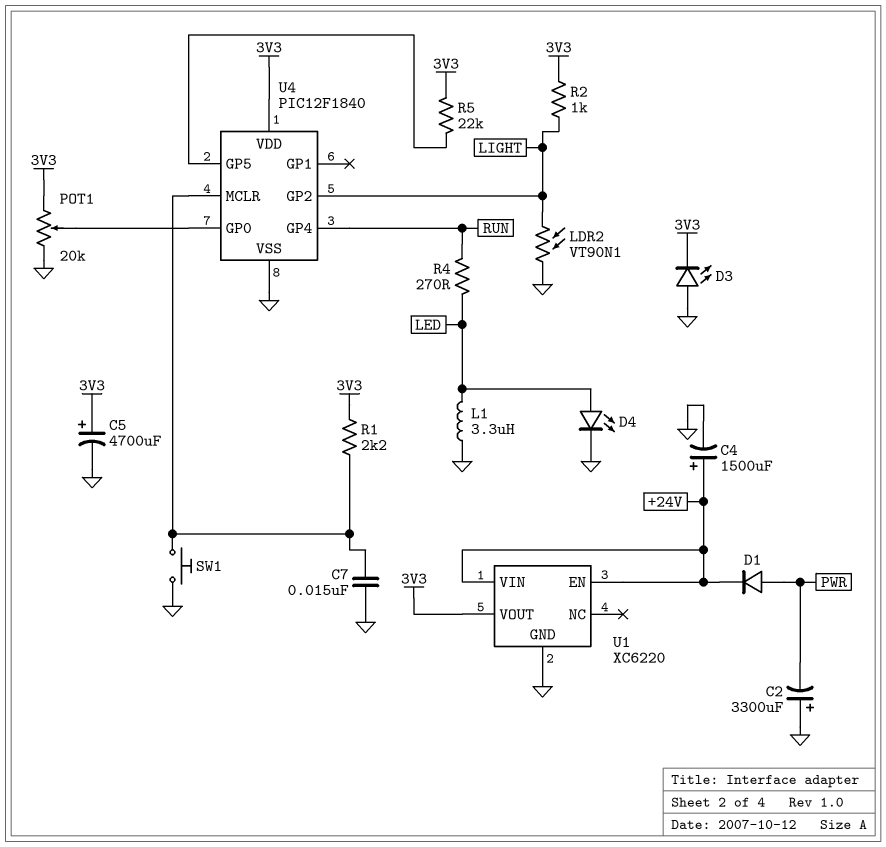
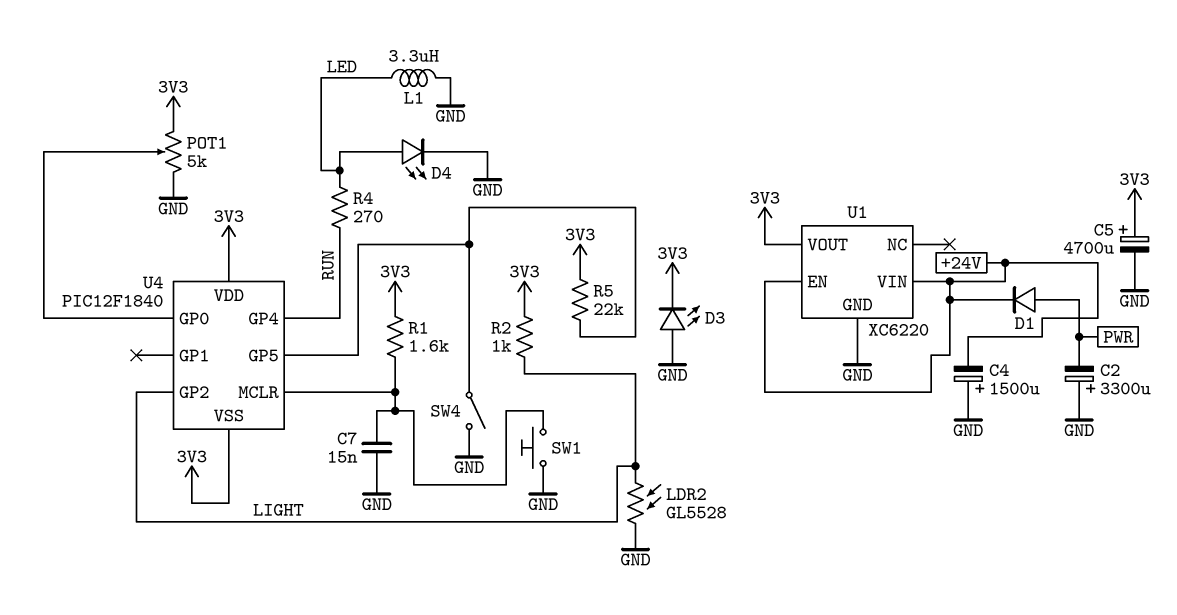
C4: 1500uF (plus +24V, minus GND) -> 1500uF (plus GND, minus +24V)
LDR2: VT90N1 (GND, LIGHT) -> GL5528 (GND, LIGHT)
POT1: 20k (3V3, GND, wiper U4/GP0) -> 5k (3V3, GND, wiper U4/GP0)
R1: 2.2k (3V3, U4/MCLR) -> 1.6k (3V3, U4/MCLR)
SW4: none -> switch (GND, U4/GP5)
U4 pin VSS: GND -> 3V3

